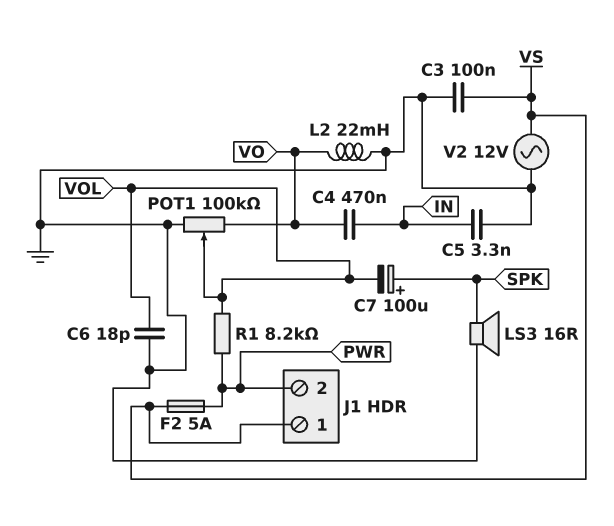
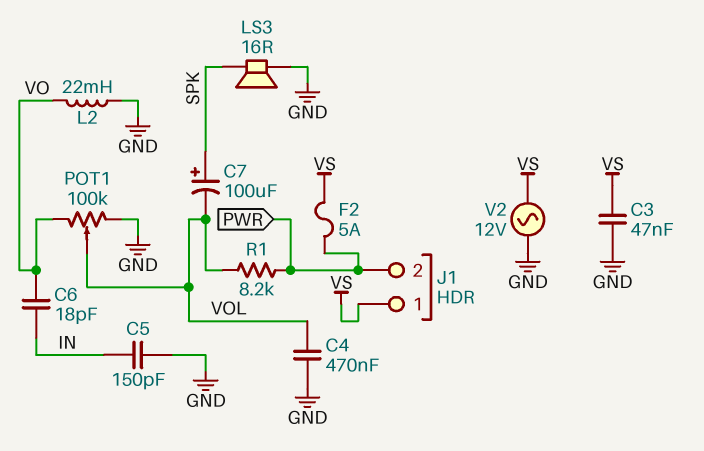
C3: 100nF (GND, VS) -> 47nF (GND, VS)
C4: 470nF (IN, VO) -> 470nF (GND, VOL)
C5: 3.3nF (GND, IN) -> 150pF (GND, IN)
C6: 18pF (GND, VOL) -> 18pF (IN, VO)

